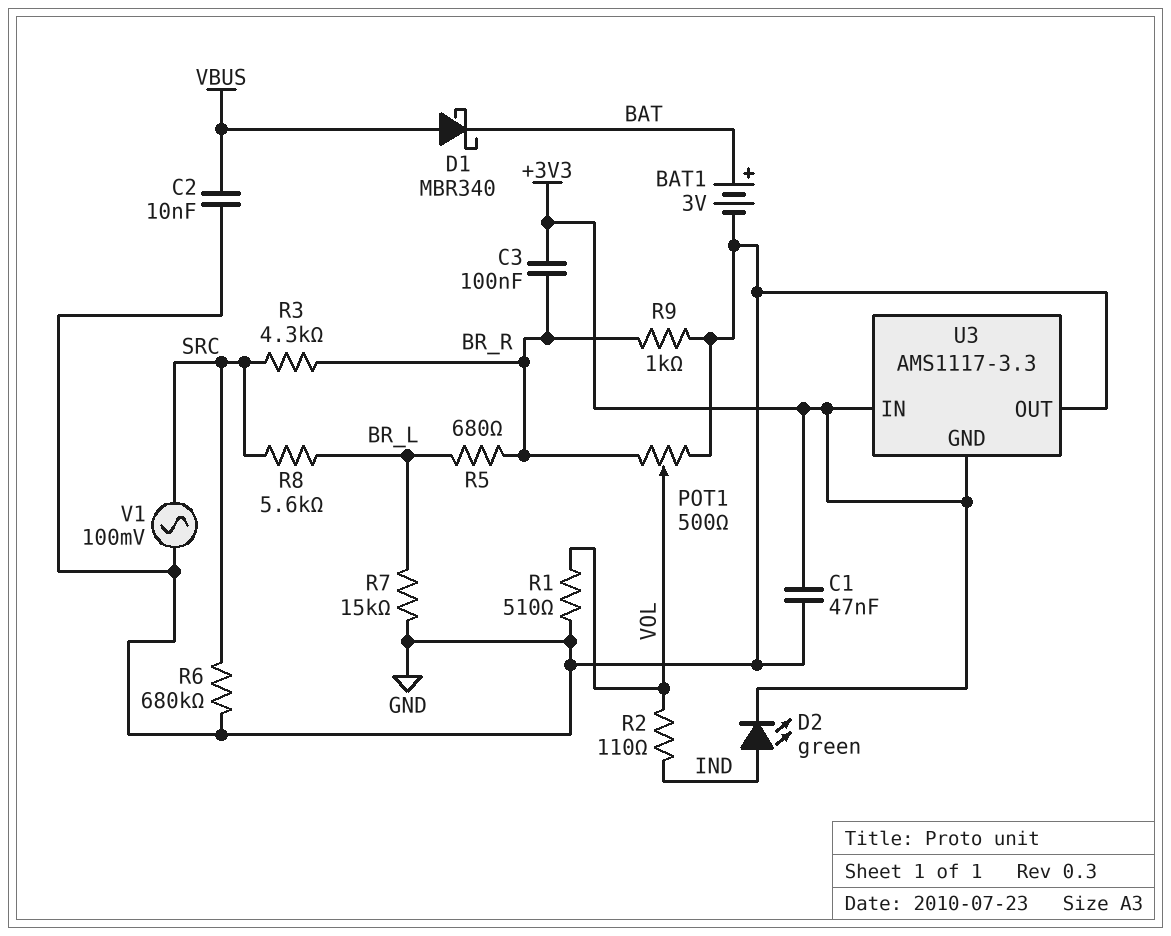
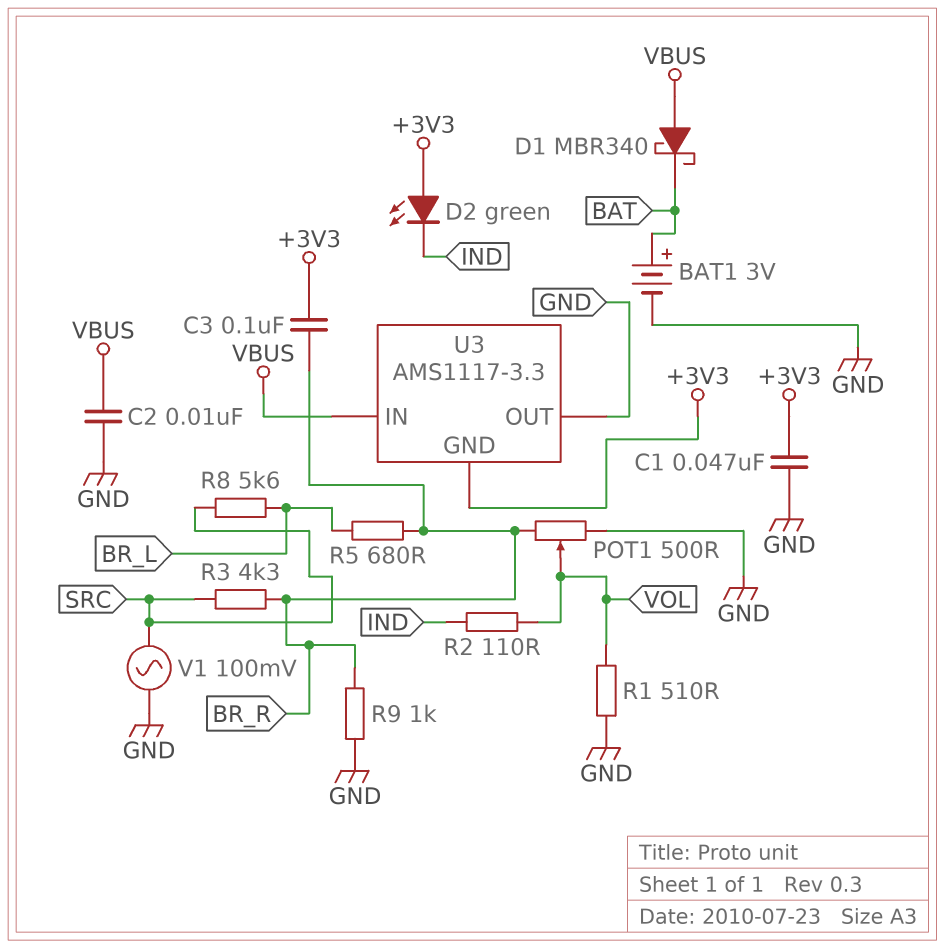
D2: LED green (A IND, K +3V3) -> LED green (A +3V3, K IND)
R6: 680k (GND, SRC) -> none
R7: 15k (BR_L, GND) -> none
U3 pin IN: +3V3 -> VBUS

